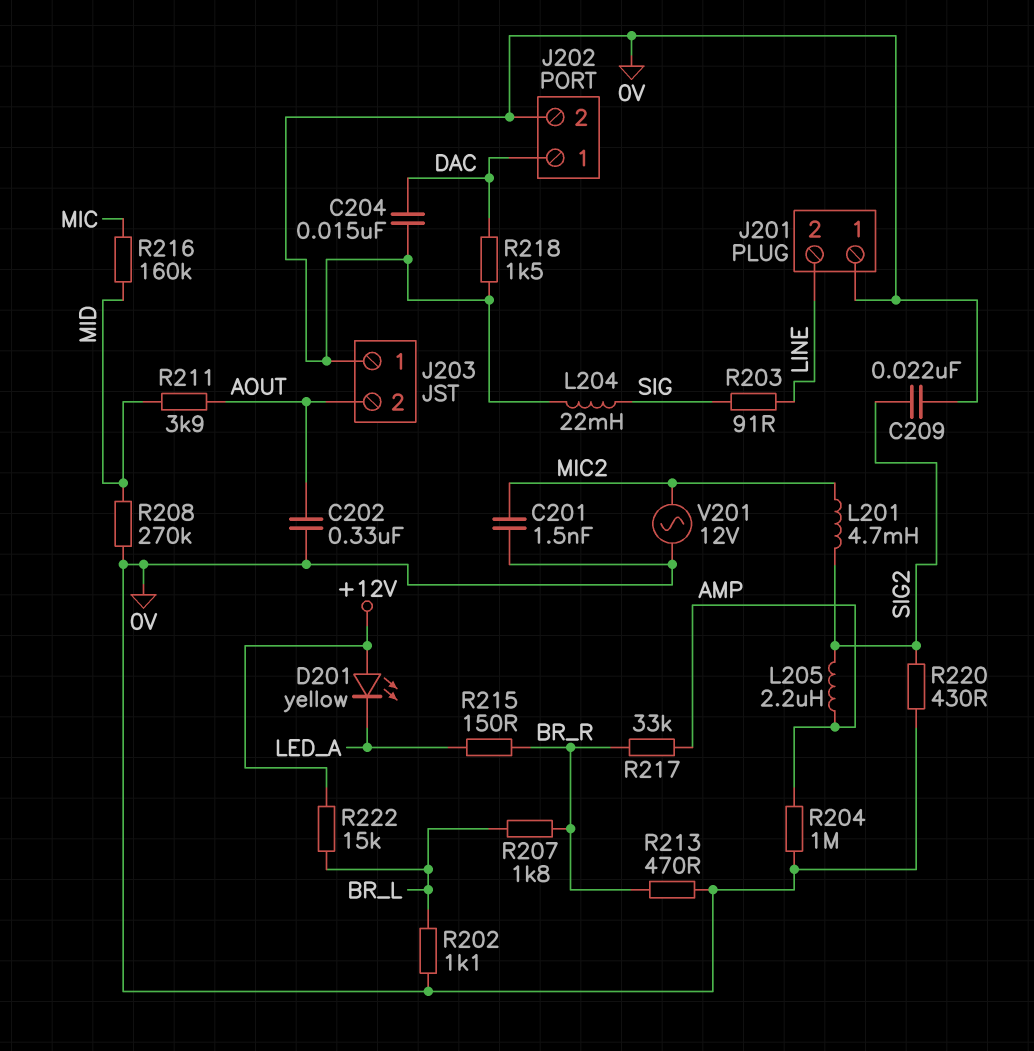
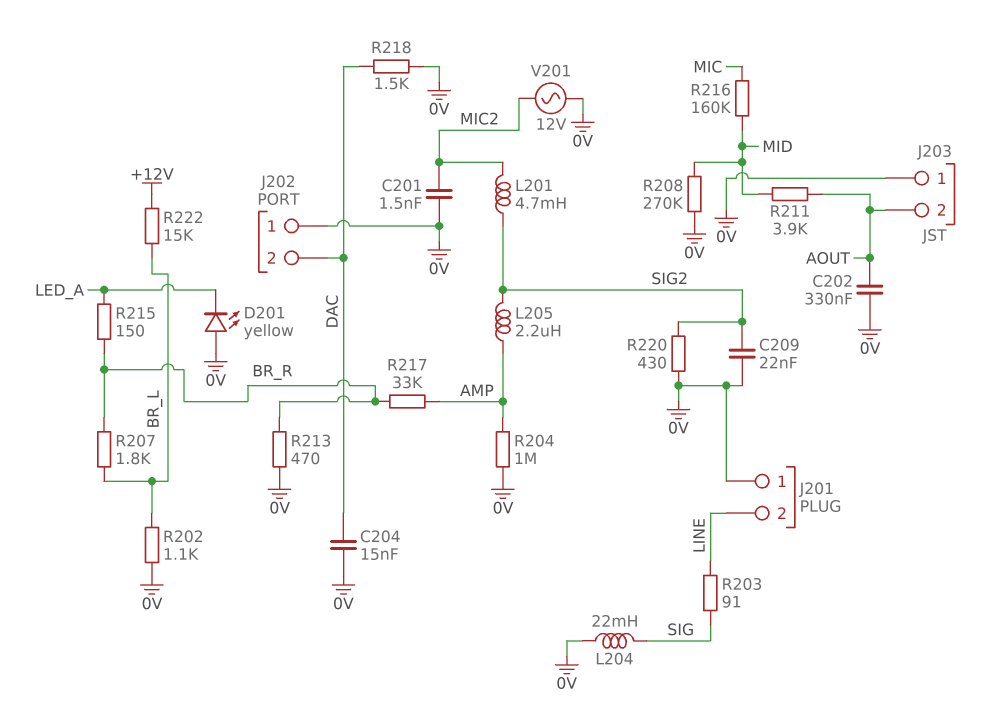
D201: LED yellow (A +12V, K LED_A) -> LED yellow (A 0V, K LED_A)
J202 pin 1: DAC -> 0V
J202 pin 2: 0V -> DAC

